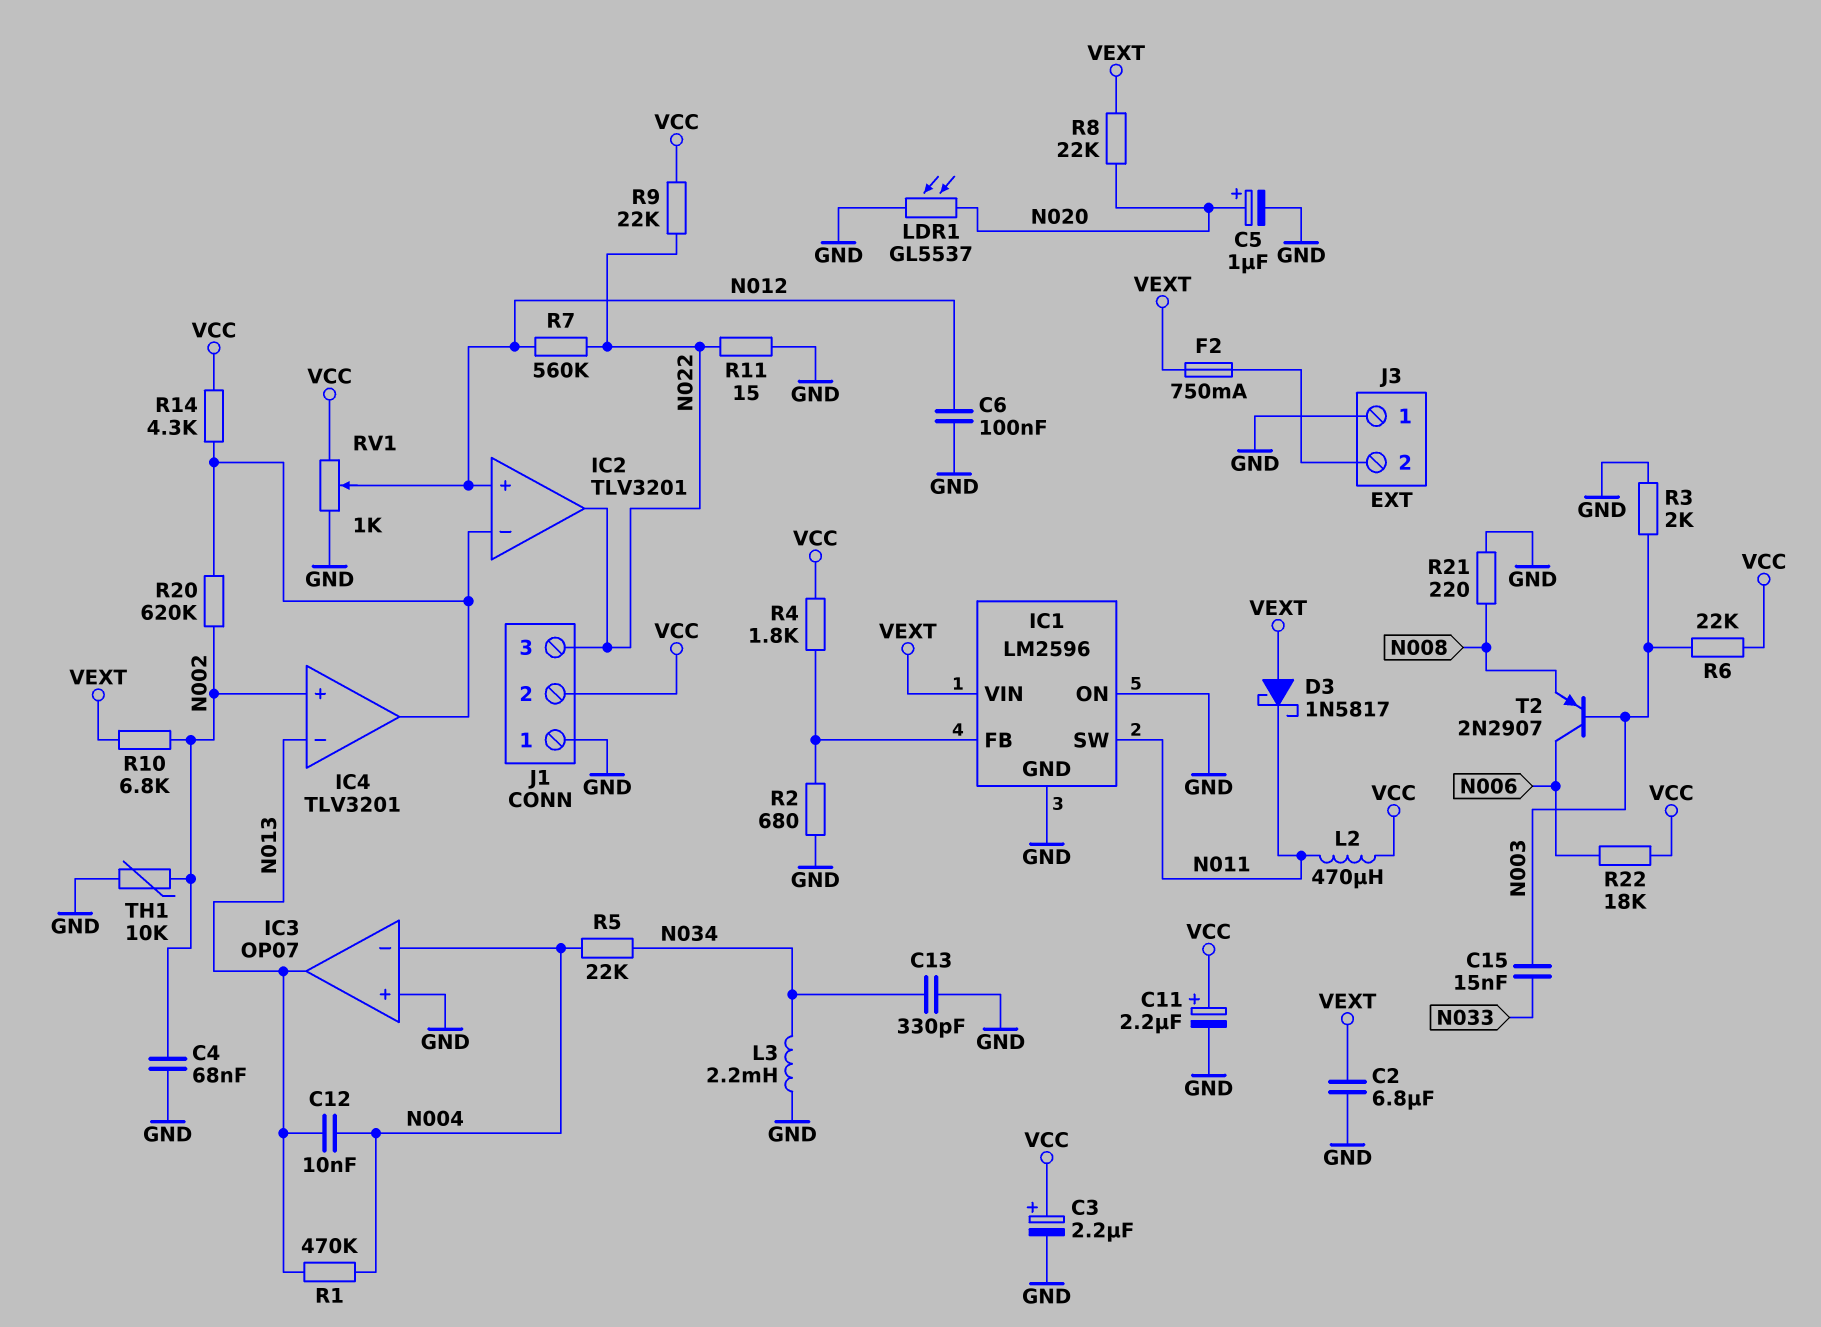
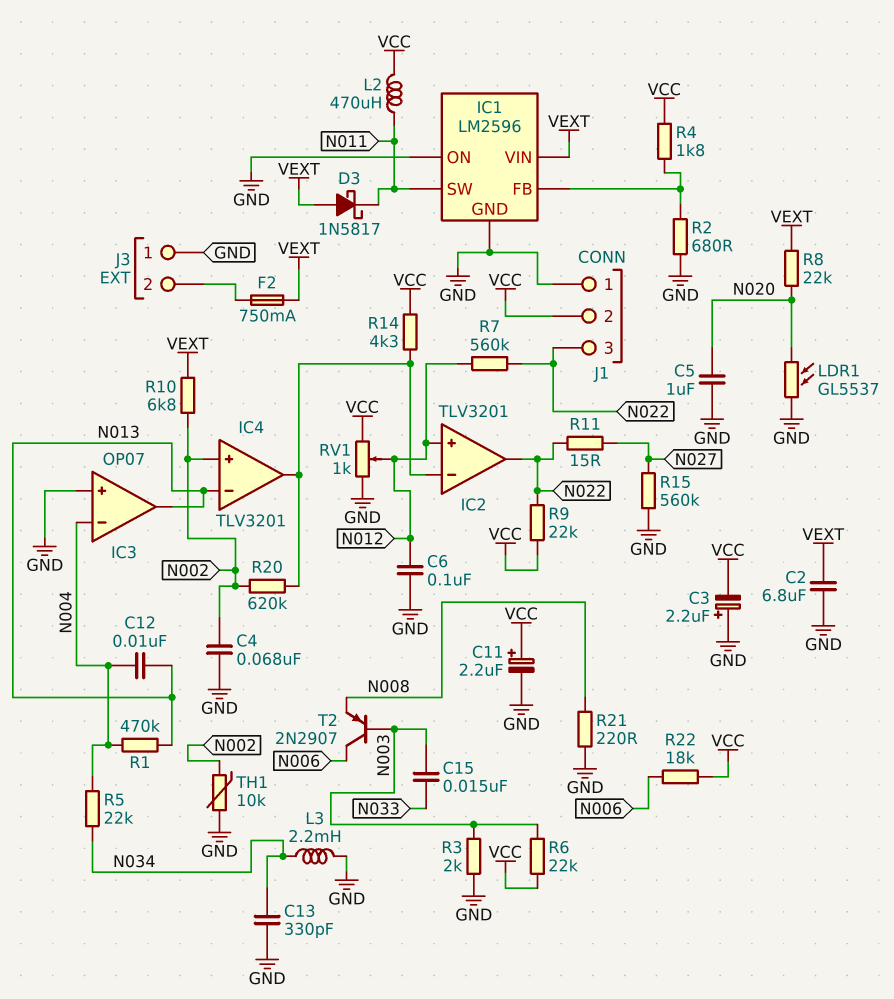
C3: 2.2uF (plus VCC, minus GND) -> 2.2uF (plus GND, minus VCC)
C5: 1uF (plus N020, minus GND) -> 1uF (GND, N020)
R11: 15 (GND, N022) -> 15 (N022, N027)
R15: none -> 560k (GND, N027)

